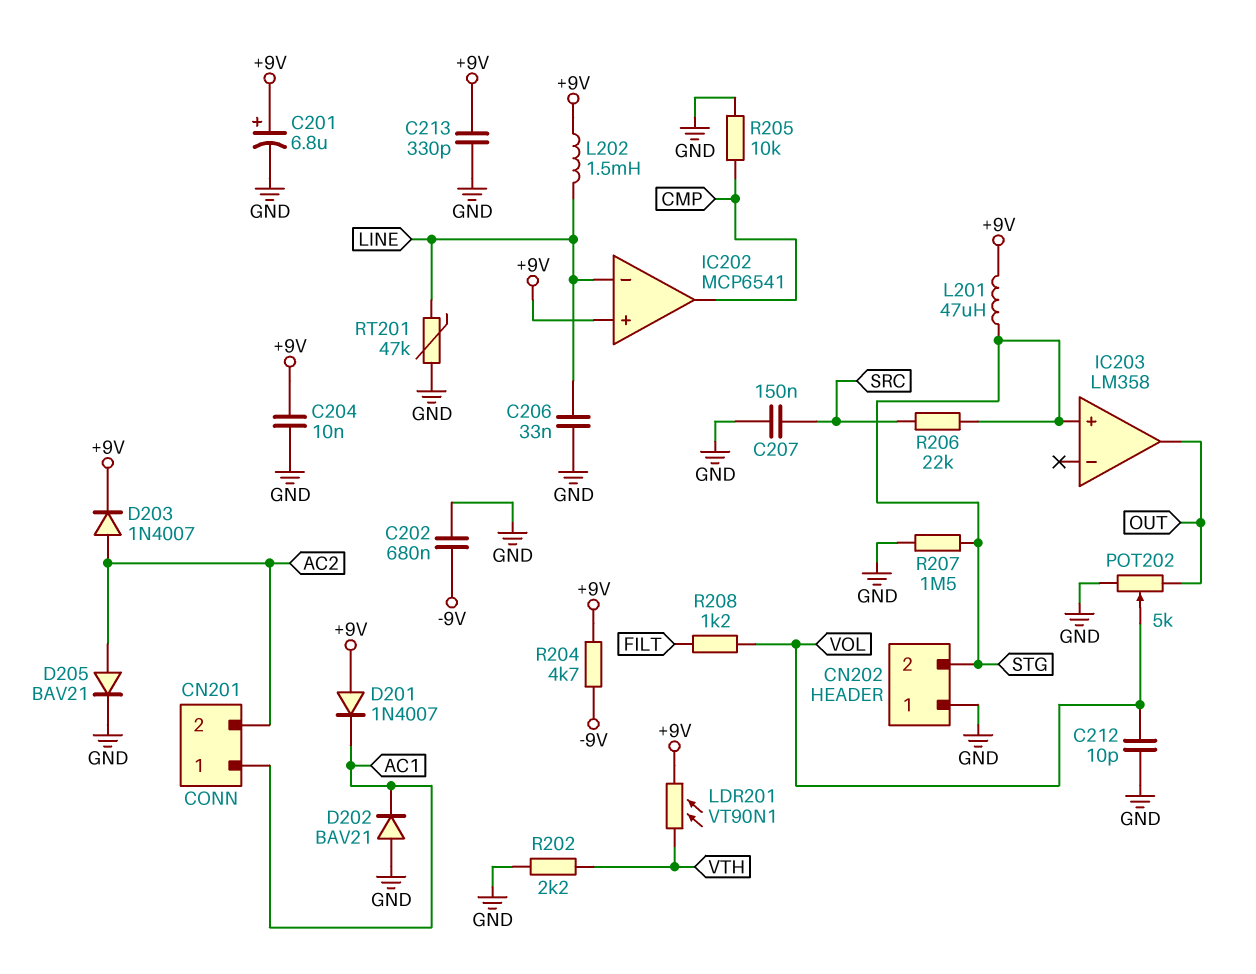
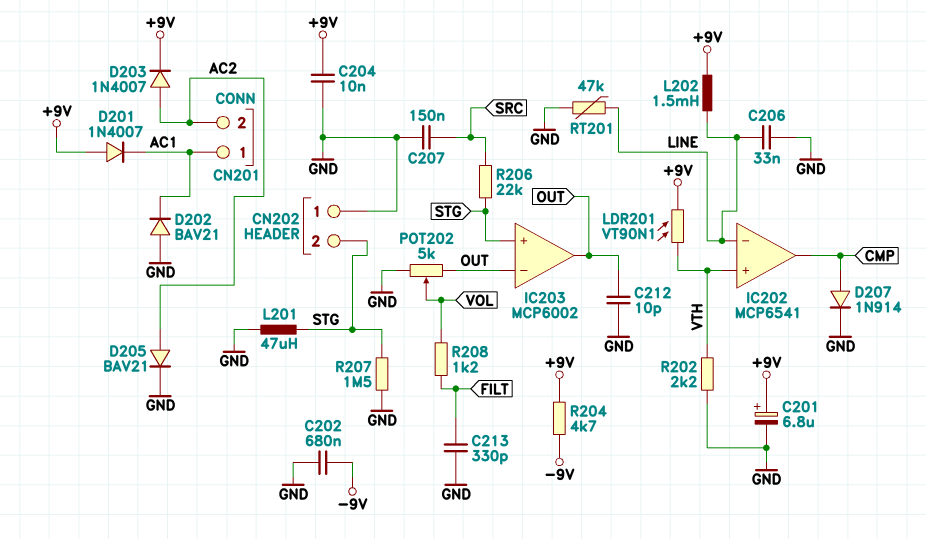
C212: 10pF (GND, VOL) -> 10pF (GND, OUT)
C213: 330pF (+9V, GND) -> 330pF (FILT, GND)
D207: none -> diode 1N914 (A CMP, K GND)
IC202 pin in+: +9V -> VTH
IC203: LM358 -> MCP6002
IC203 pin in-: none -> OUT
L201: 47uH (+9V, STG) -> 47uH (GND, STG)
R205: 10k (CMP, GND) -> none

